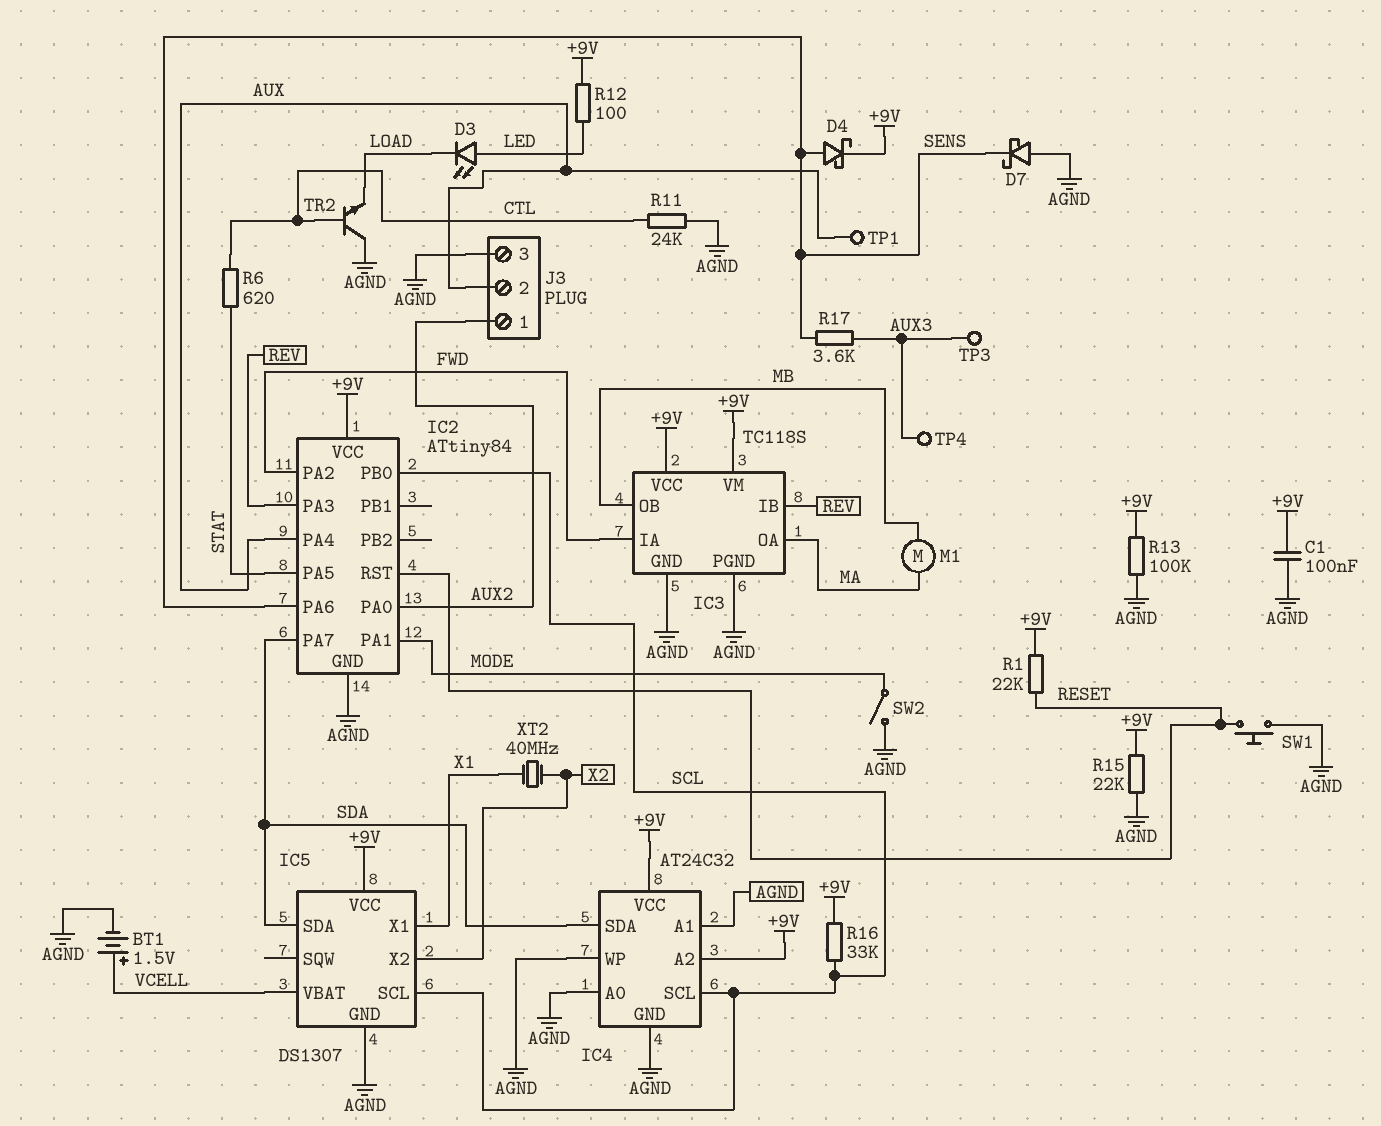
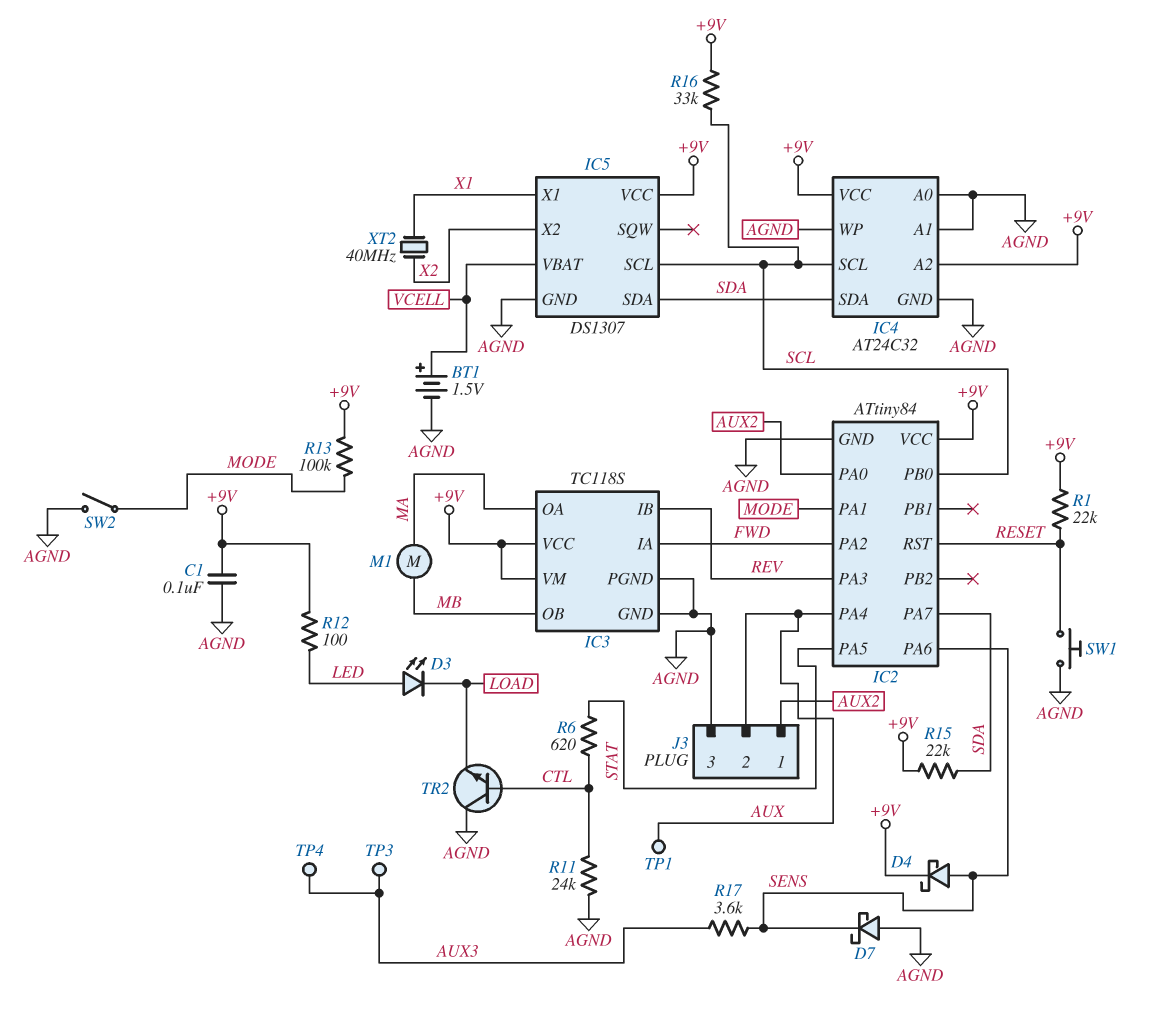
R13: 100k (+9V, AGND) -> 100k (+9V, MODE)
R15: 22k (+9V, AGND) -> 22k (+9V, SDA)

